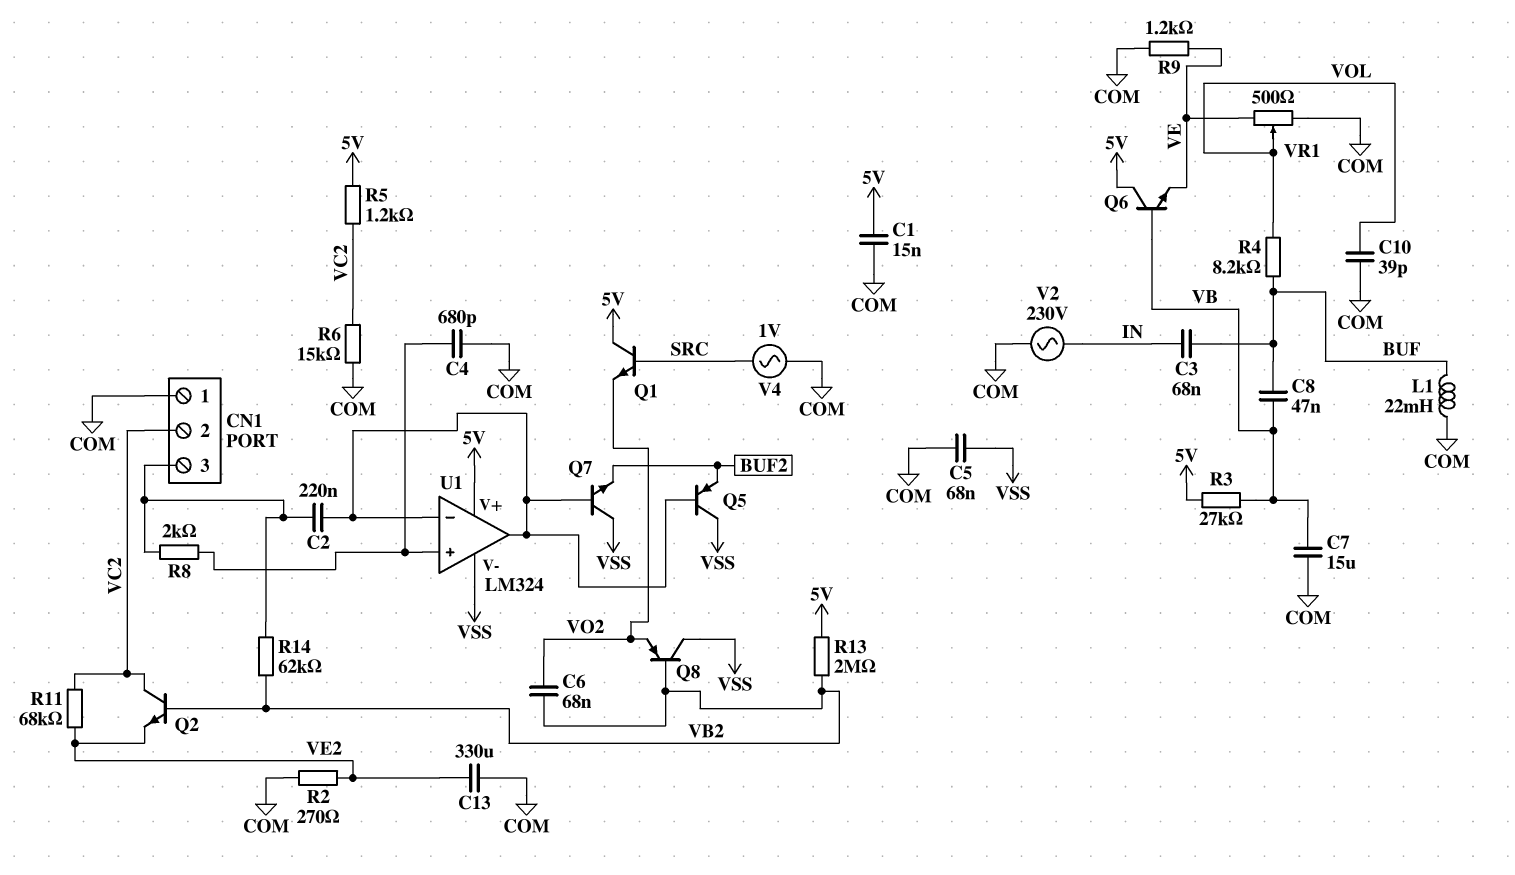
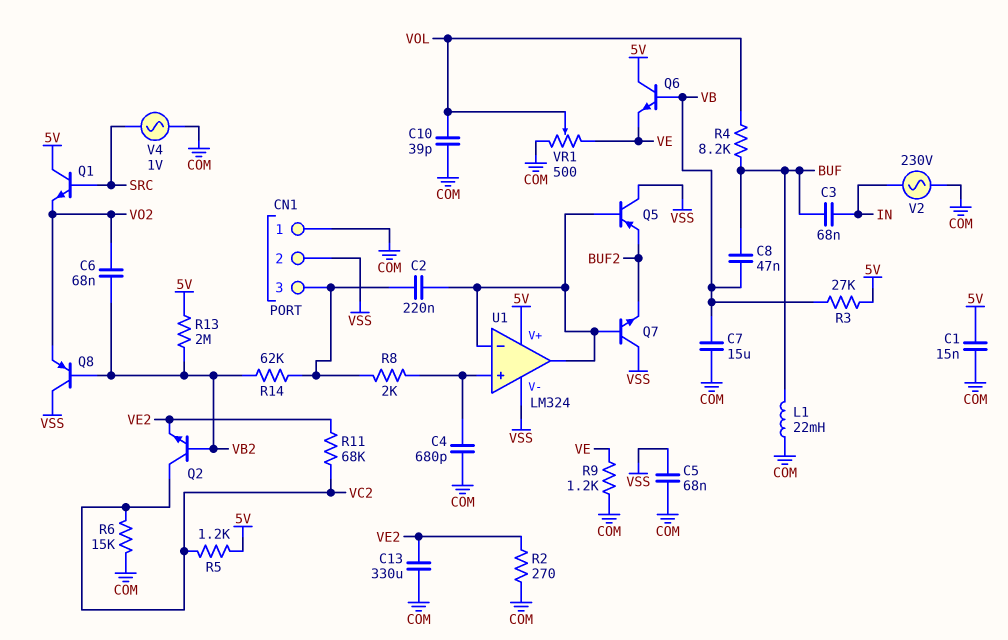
CN1 pin 2: VC2 -> VSS

